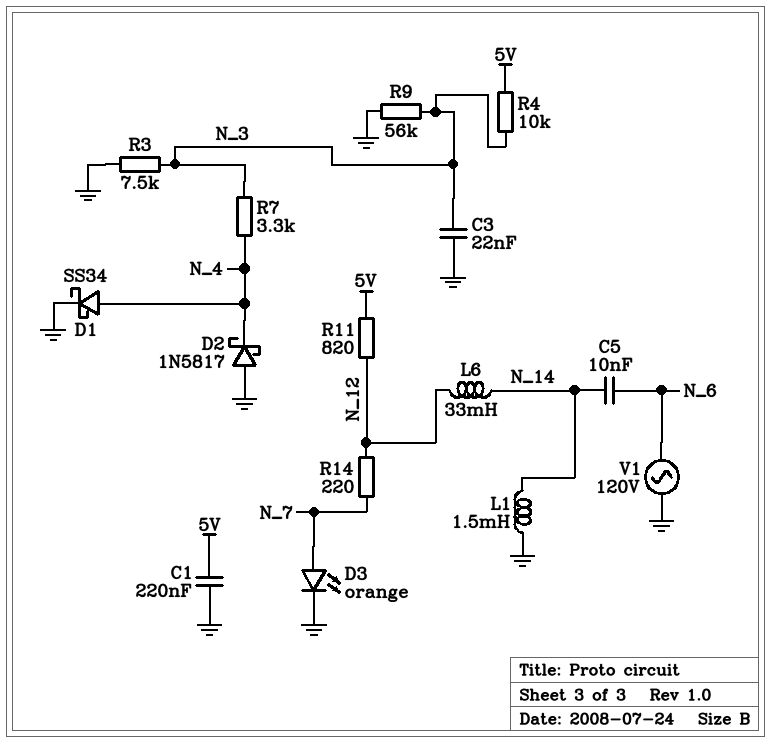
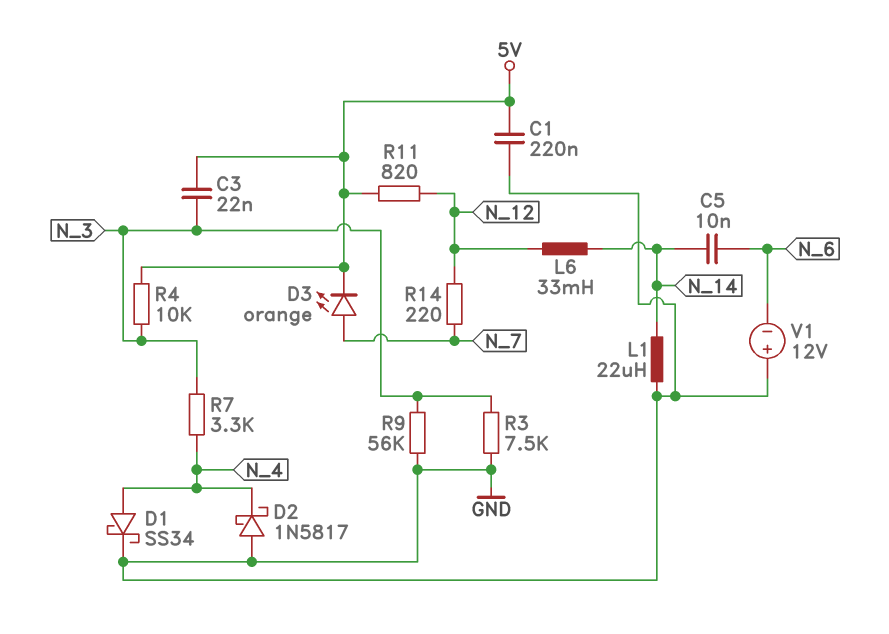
C3: 22nF (GND, N_3) -> 22nF (5V, N_3)
D3: LED orange (A N_7, K GND) -> LED orange (A N_7, K 5V)
L1: 1.5mH (GND, N_14) -> 22uH (GND, N_14)
V1: AC 120V (GND, N_6) -> 12V (plus GND, minus N_6)

